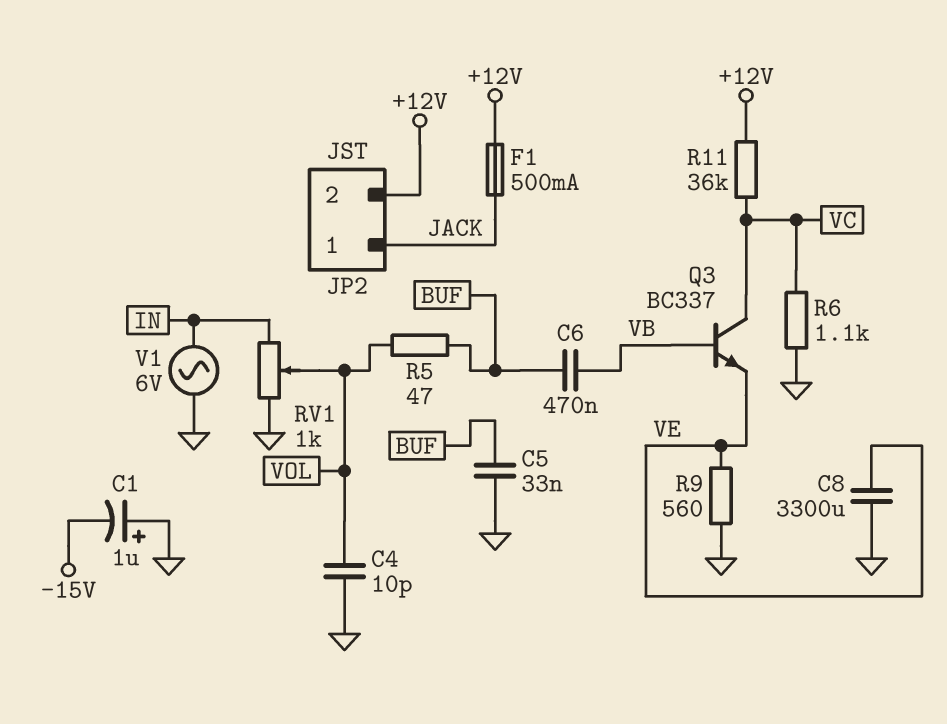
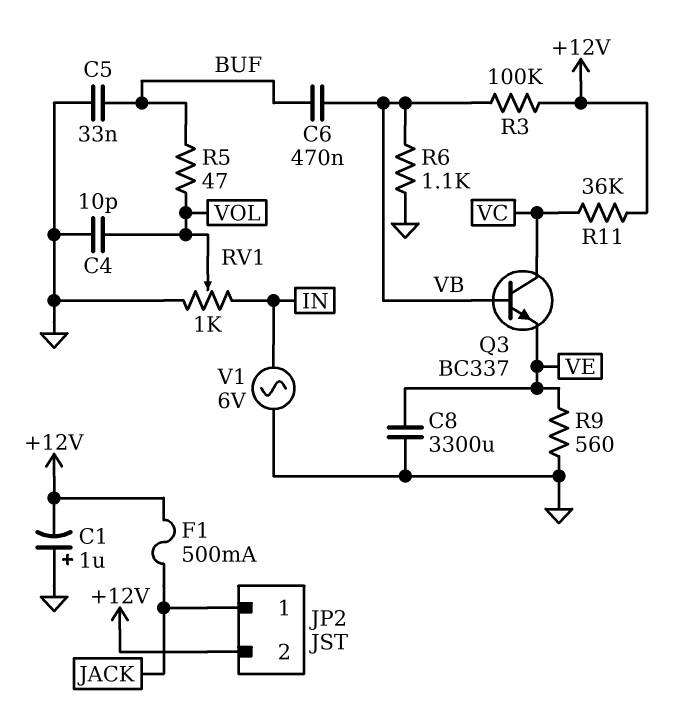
C1: 1uF (plus GND, minus -15V) -> 1uF (plus GND, minus +12V)
R3: none -> 100k (+12V, VB)
R6: 1.1k (GND, VC) -> 1.1k (GND, VB)

